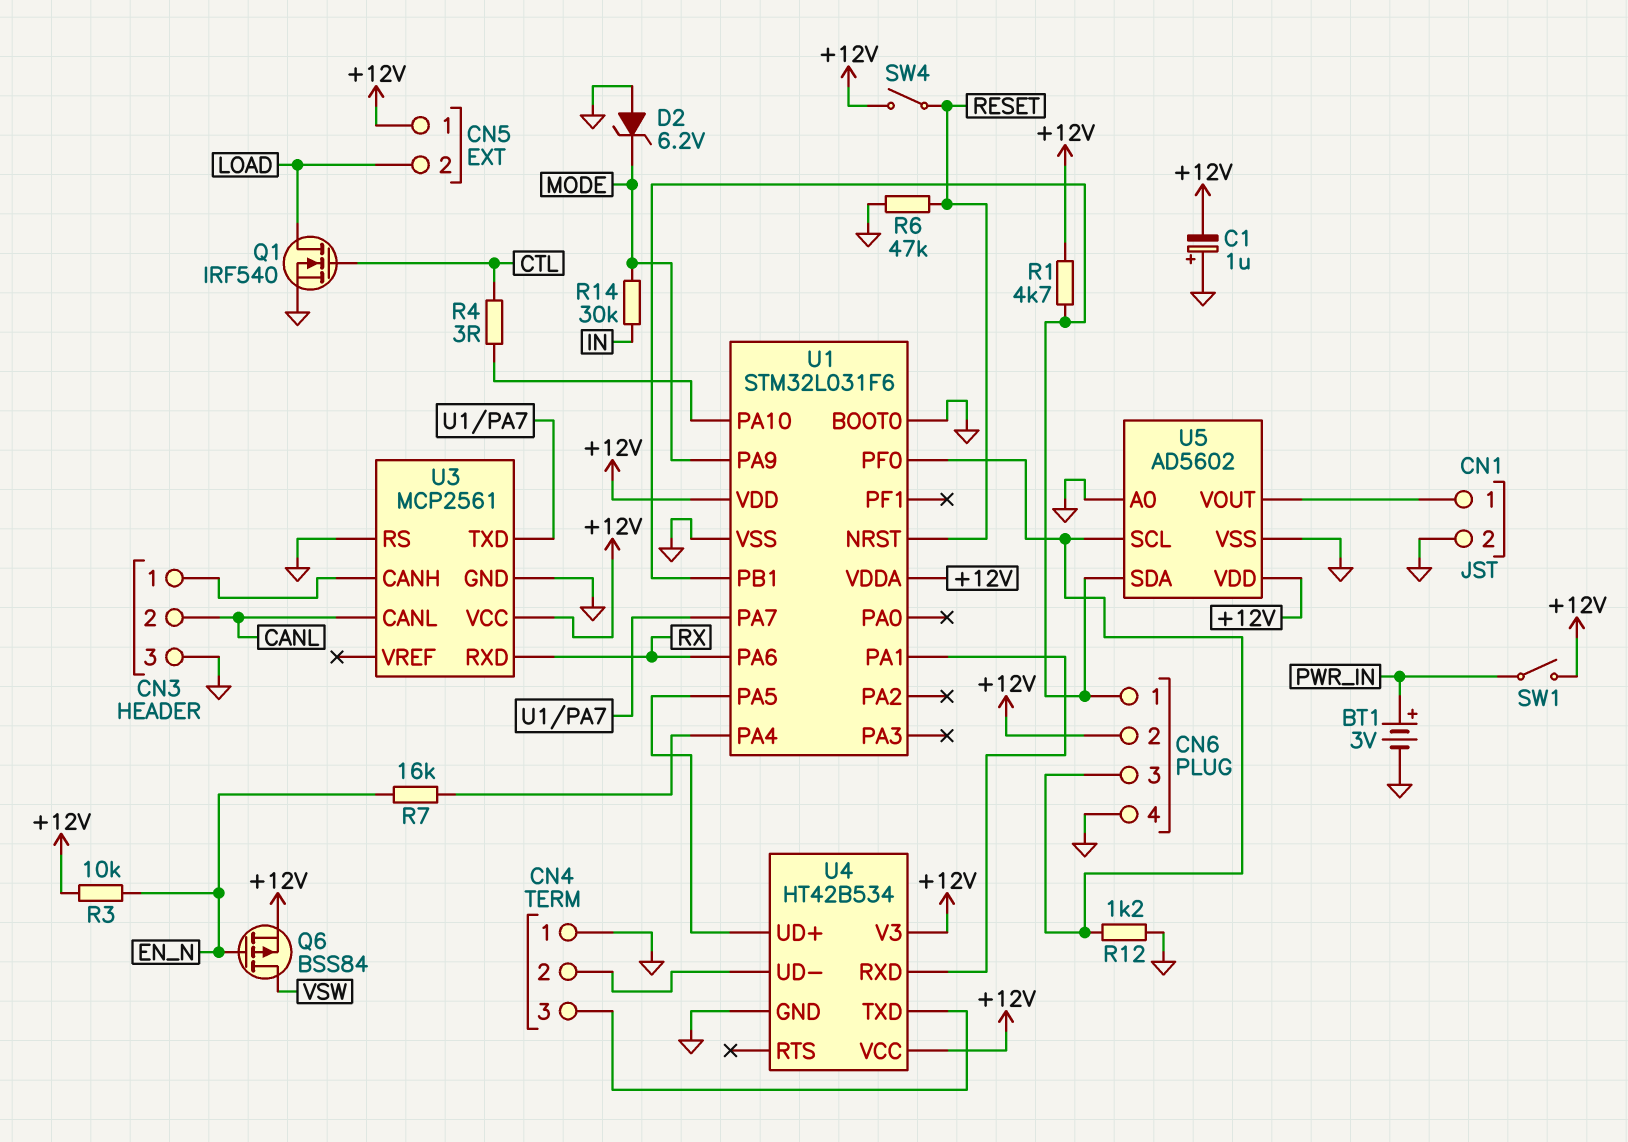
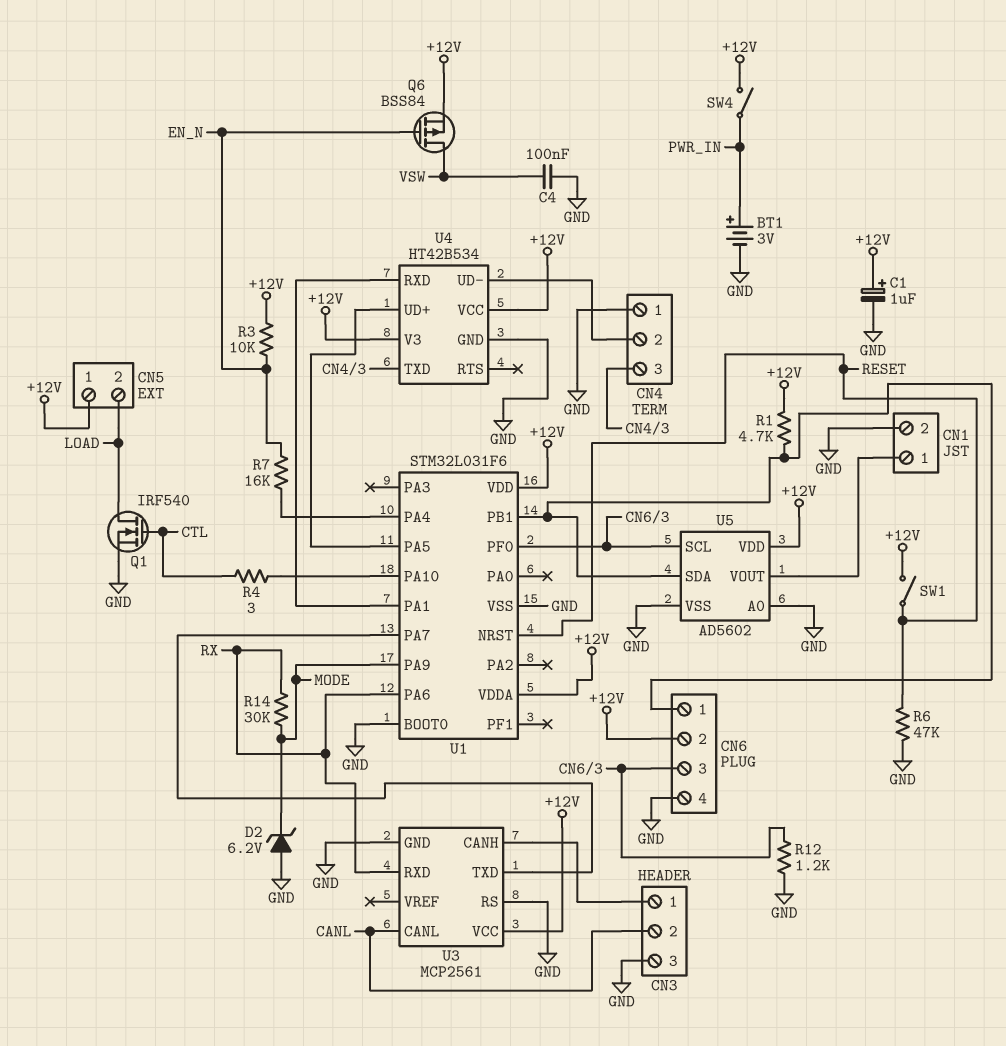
C1: 1uF (plus GND, minus +12V) -> 1uF (plus +12V, minus GND)
C4: none -> 100nF (GND, VSW)
R14: 30k (IN, MODE) -> 30k (MODE, RX)
SW1: switch (+12V, PWR_IN) -> switch (+12V, RESET)
SW4: switch (+12V, RESET) -> switch (+12V, PWR_IN)

